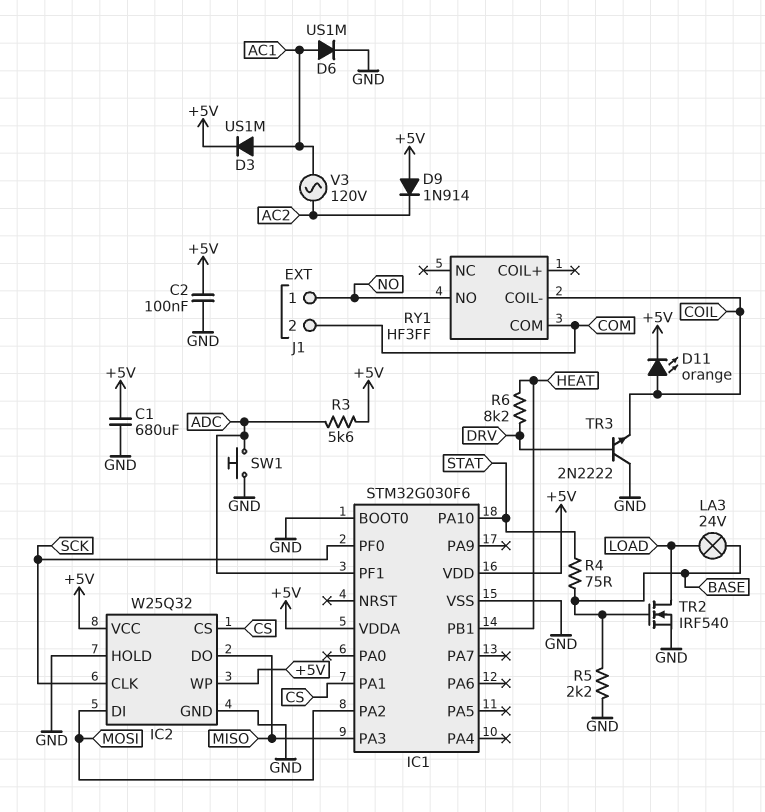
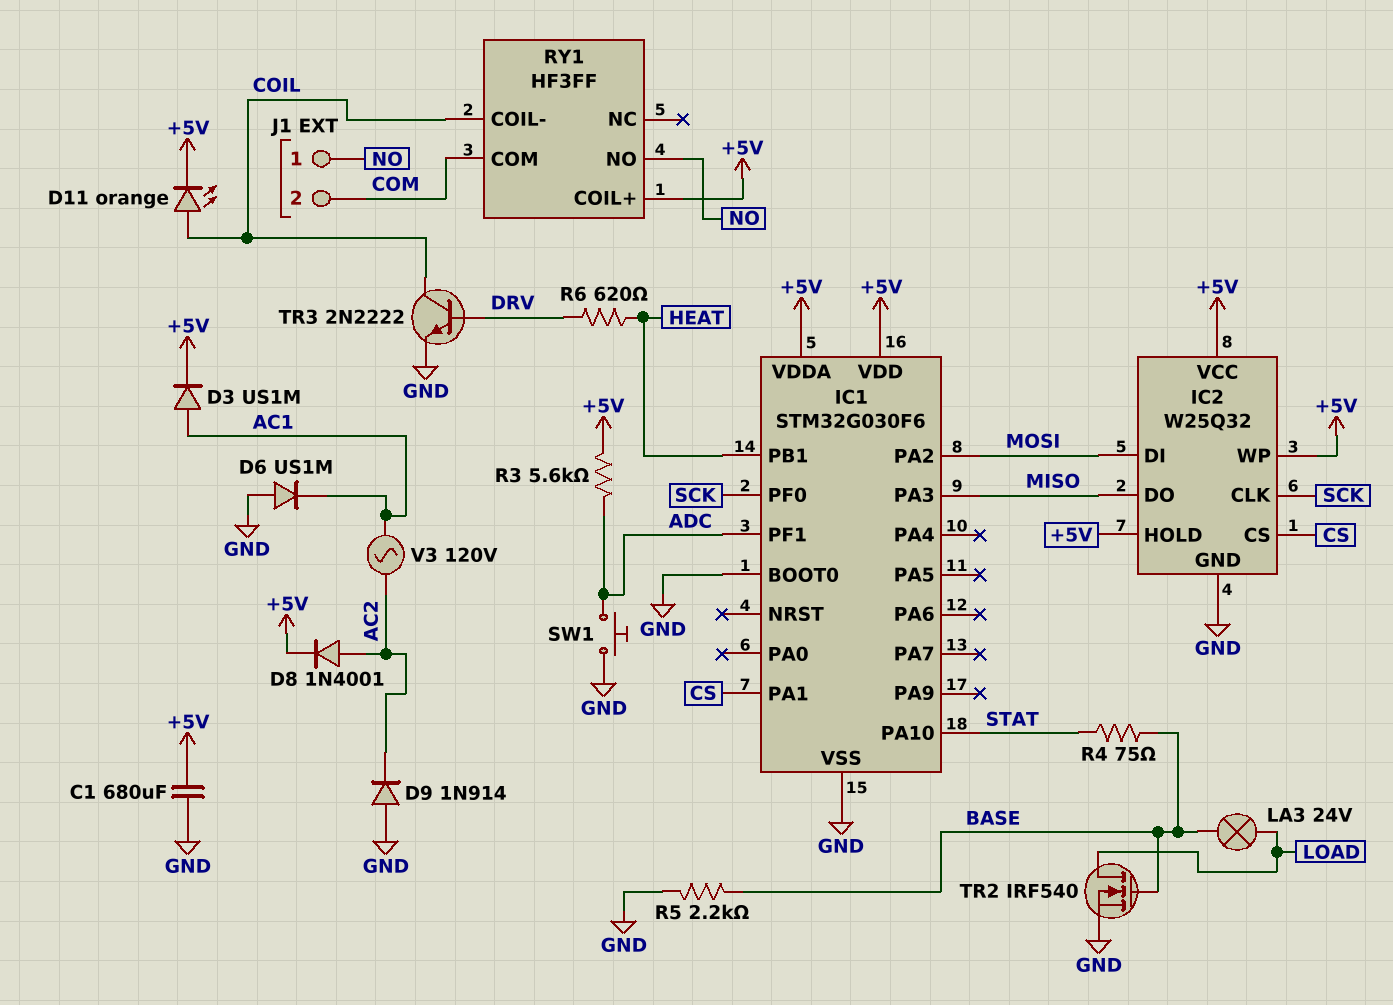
C2: 100nF (+5V, GND) -> none
D6: diode US1M (A AC1, K GND) -> diode US1M (A GND, K AC1)
D8: none -> diode 1N4001 (A AC2, K +5V)
D9: diode 1N914 (A +5V, K AC2) -> diode 1N914 (A GND, K AC2)
IC2 pin HOLD: GND -> +5V
R6: 8.2k (DRV, HEAT) -> 620 (DRV, HEAT)
RY1 pin COIL+: none -> +5V
TR3: NPN 2N2222 (B DRV, C GND, E COIL) -> NPN 2N2222 (B DRV, C COIL, E GND)

